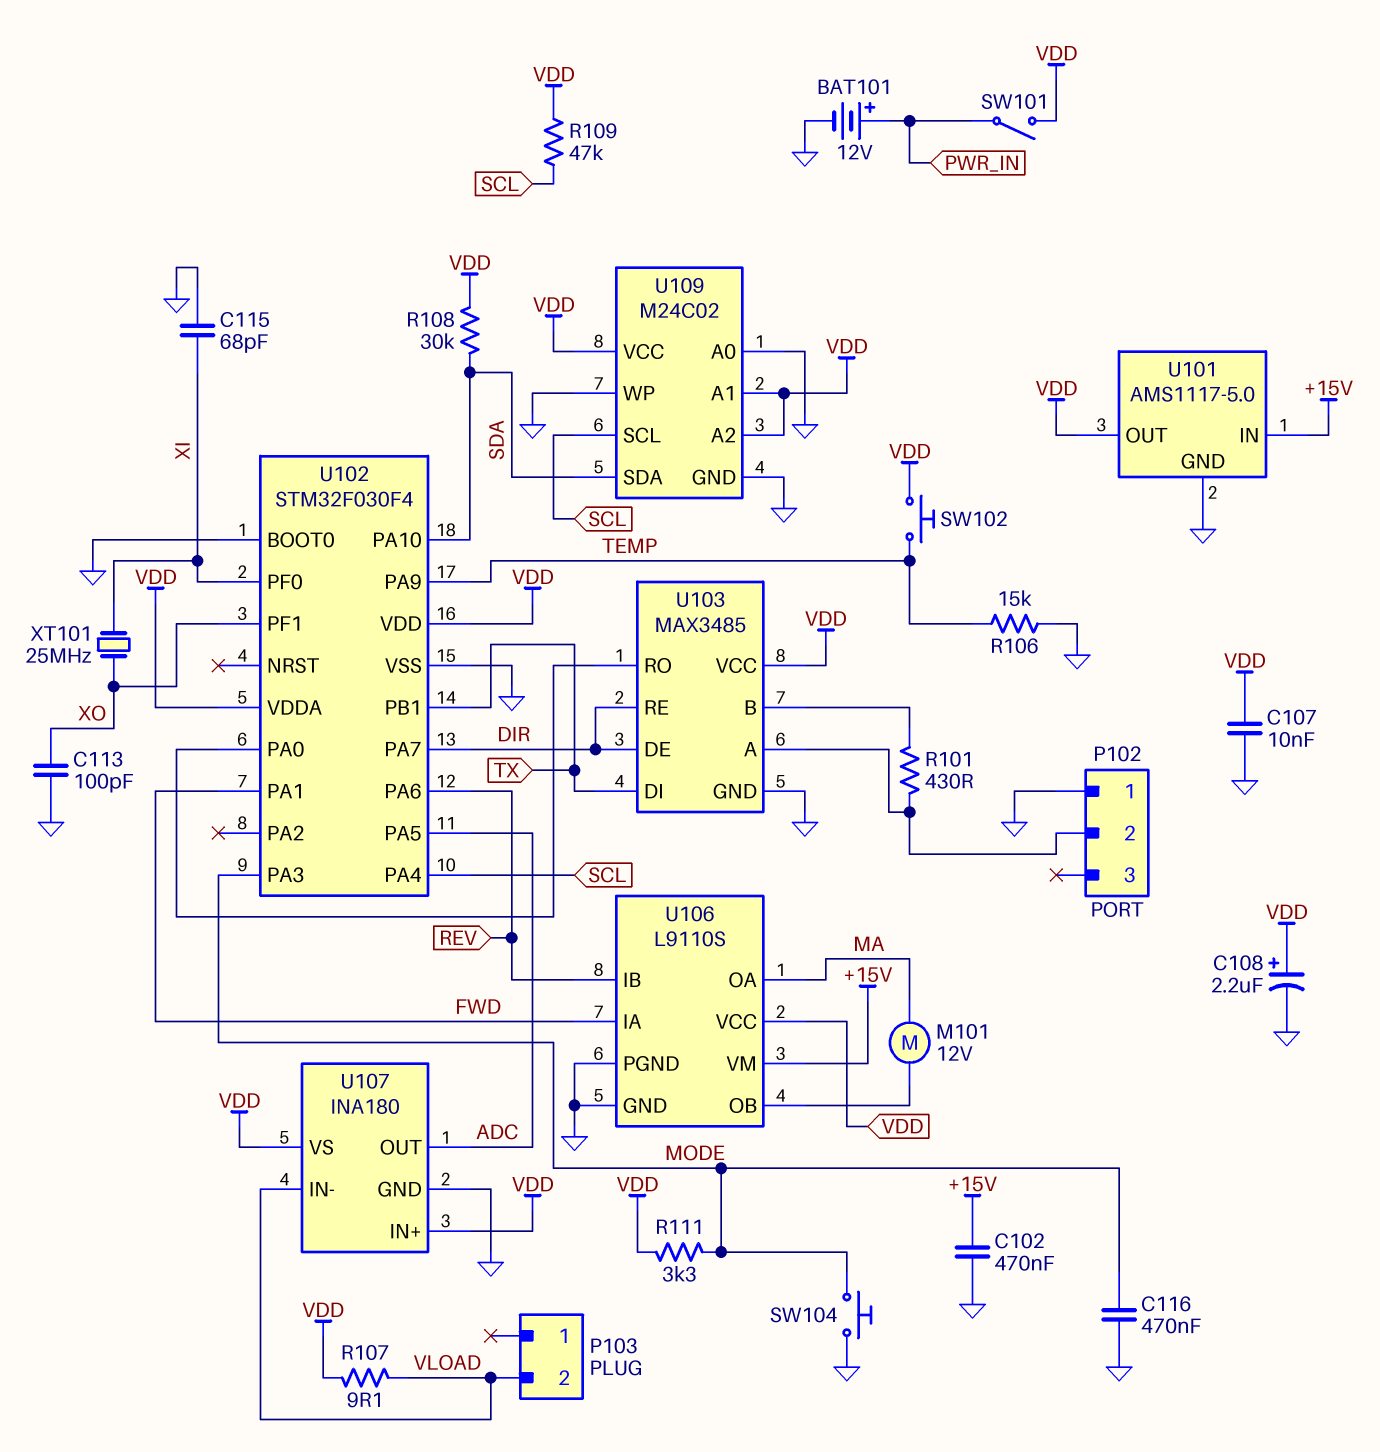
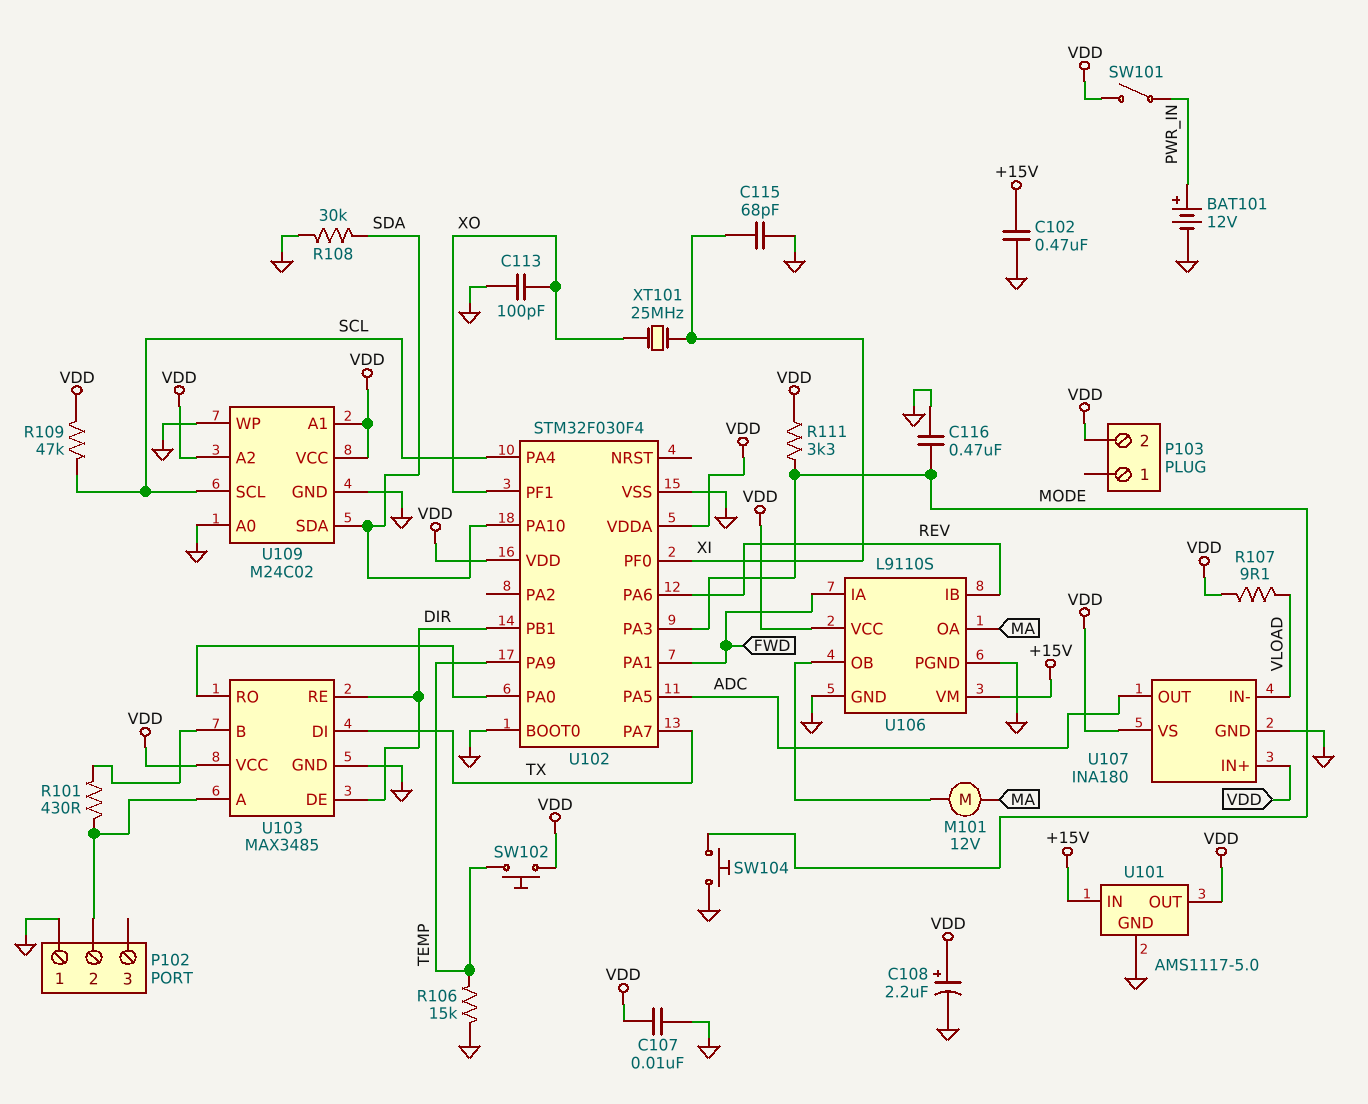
P103 pin 2: VLOAD -> VDD
R108: 30k (SDA, VDD) -> 30k (GND, SDA)
U102 pin PA7: DIR -> TX
U102 pin PB1: TX -> DIR

